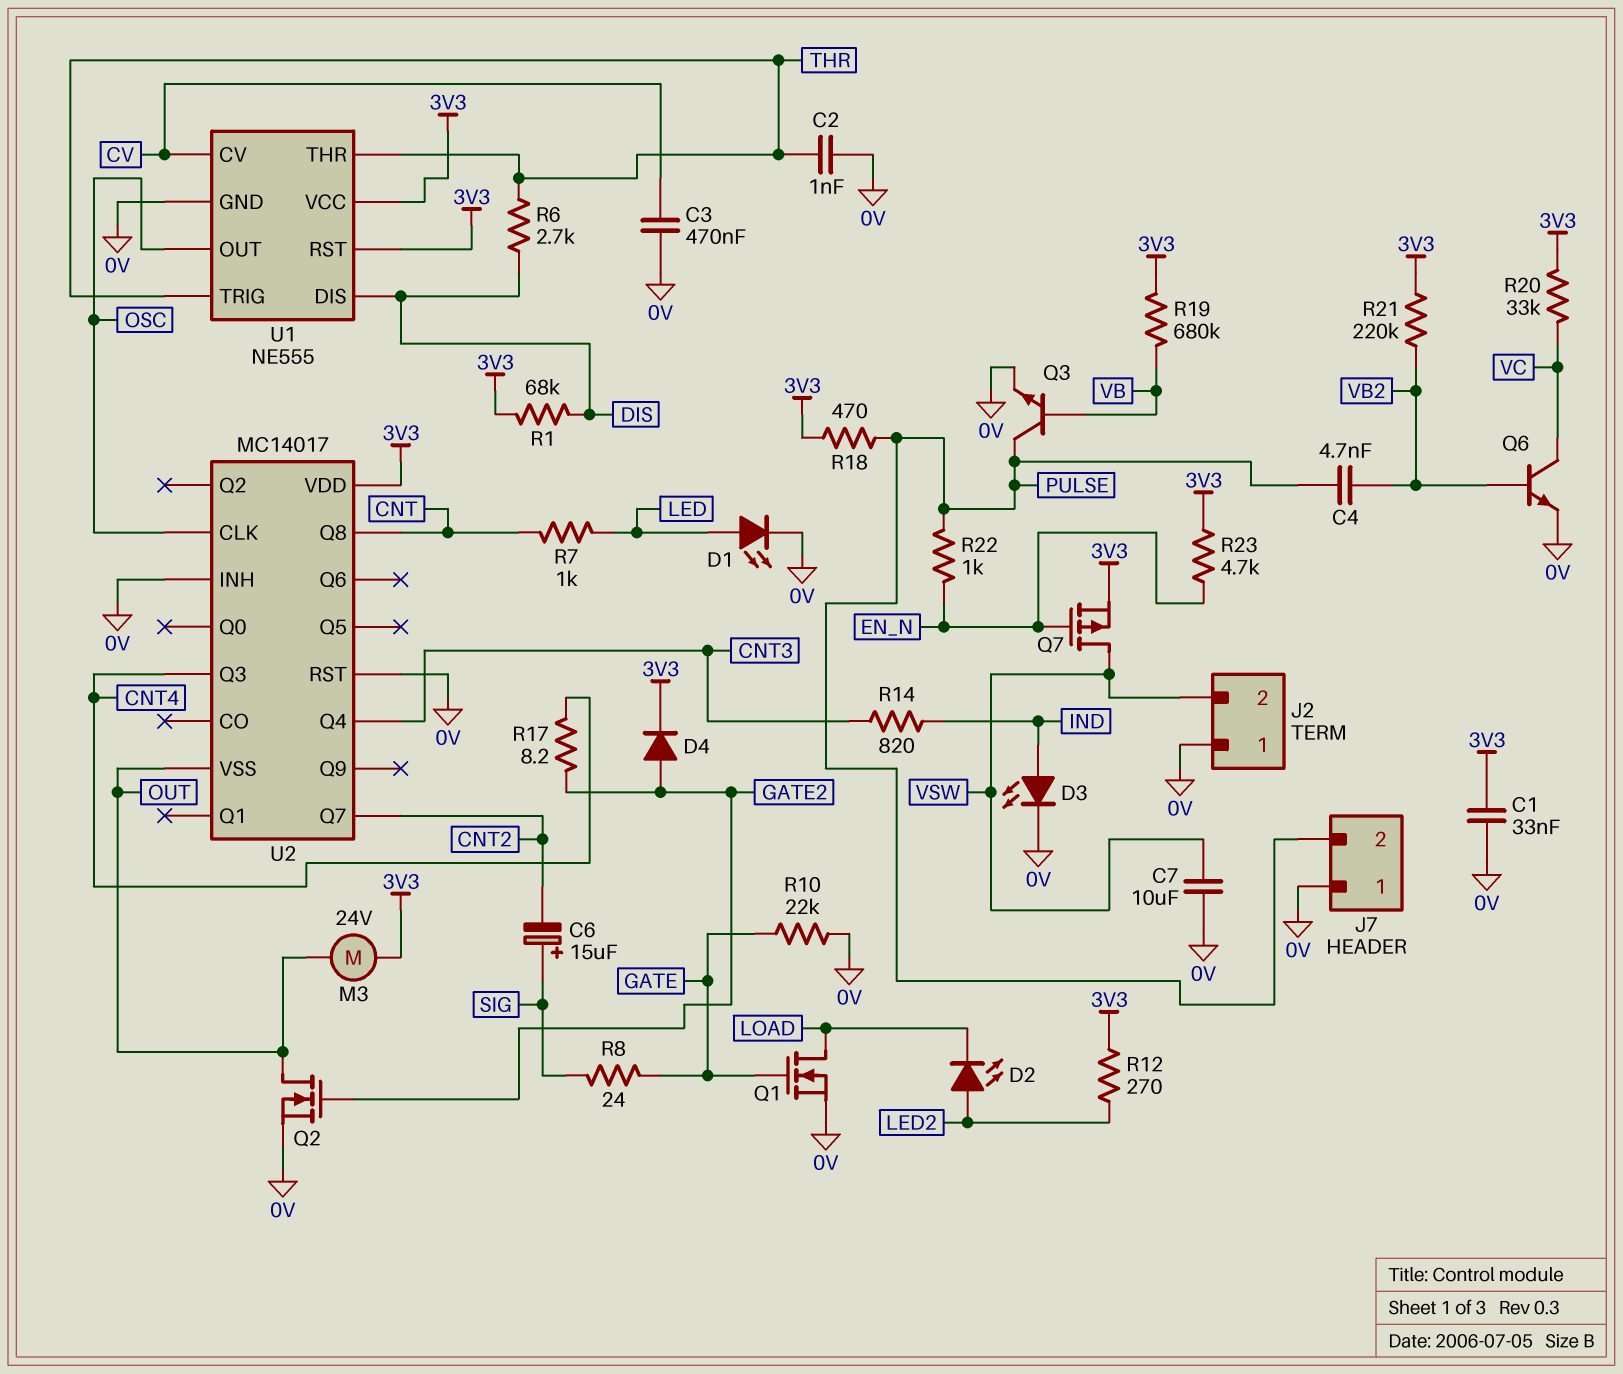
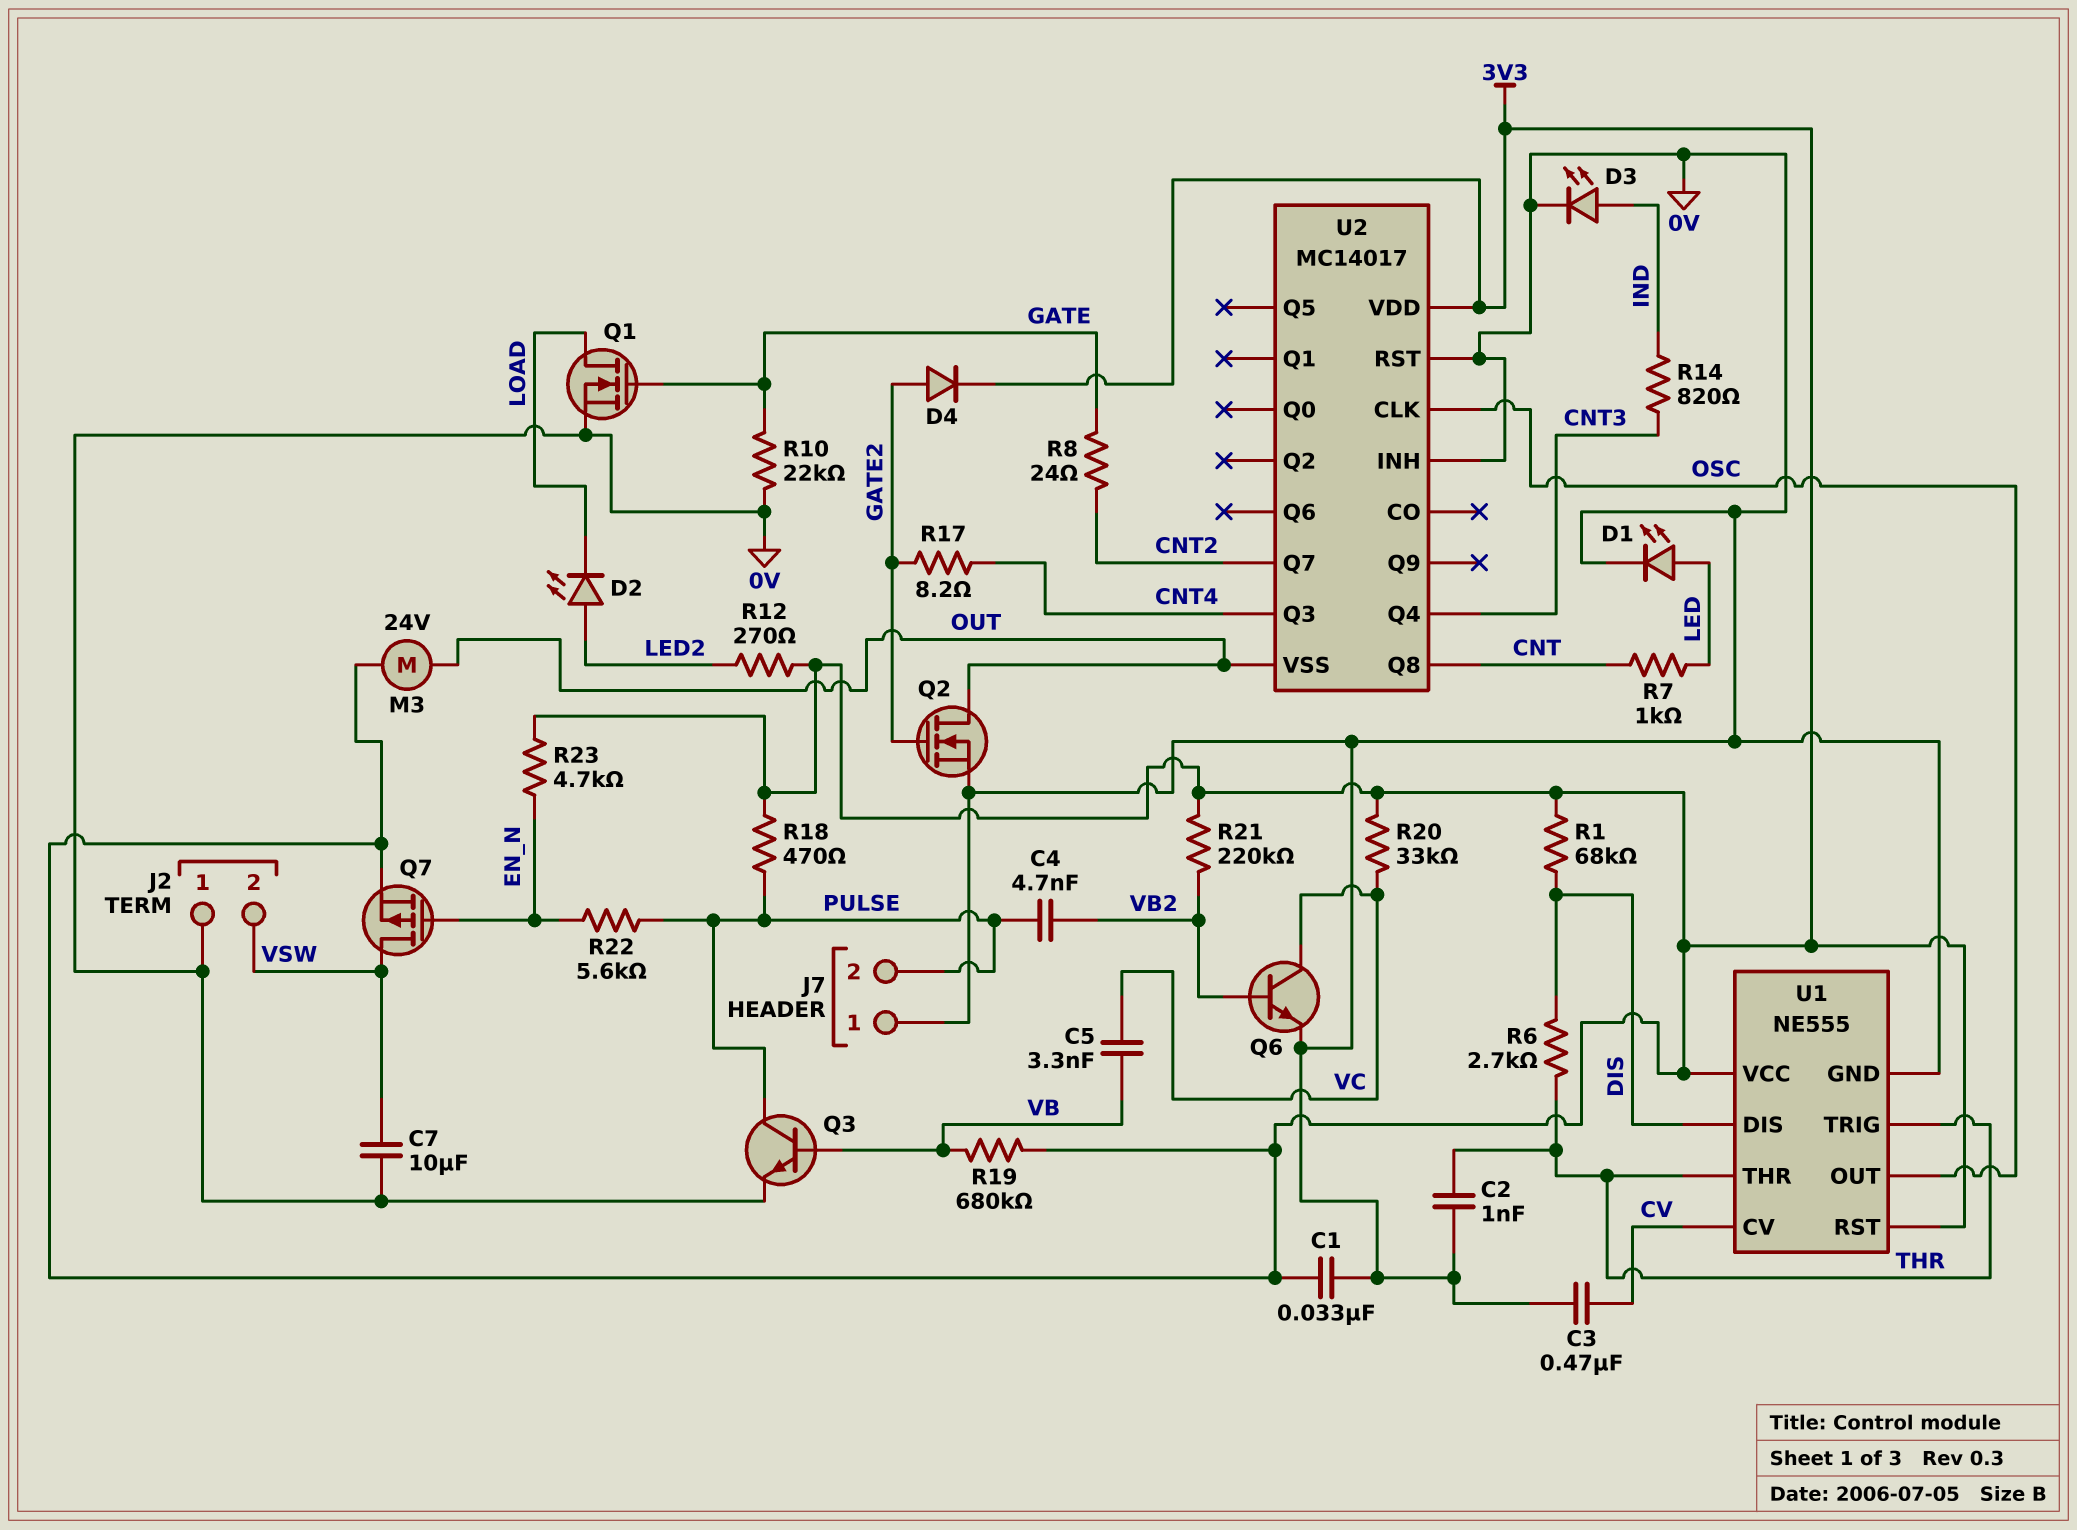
C5: none -> 3.3nF (VB, VC)
C6: 15uF (plus SIG, minus CNT2) -> none
R8: 24 (GATE, SIG) -> 24 (CNT2, GATE)
R22: 1k (EN_N, PULSE) -> 5.6k (EN_N, PULSE)

